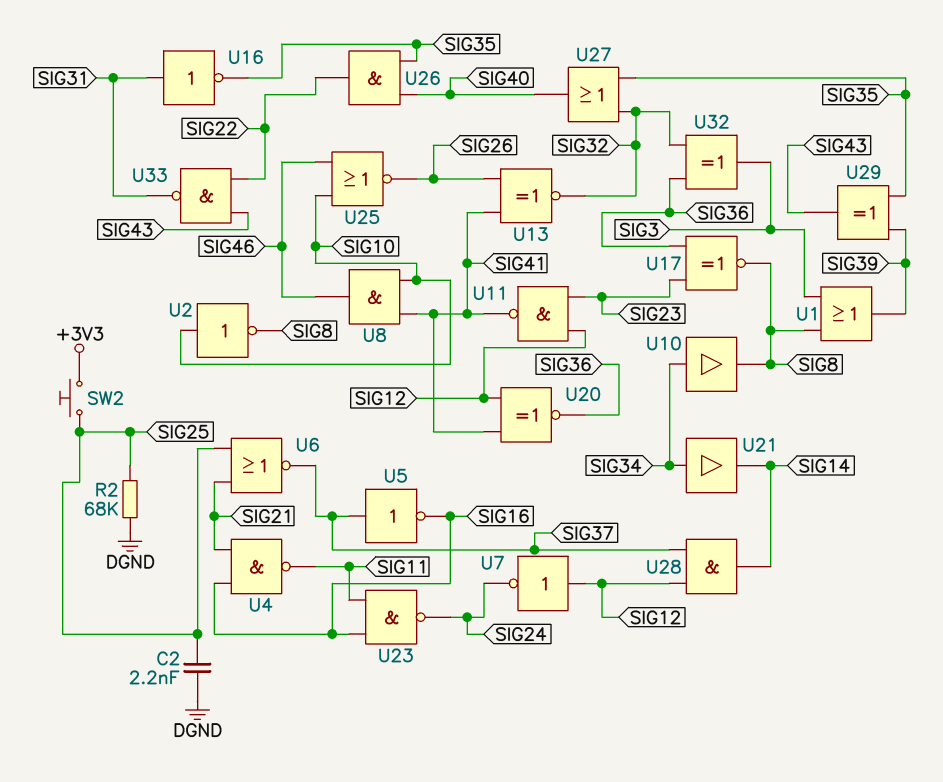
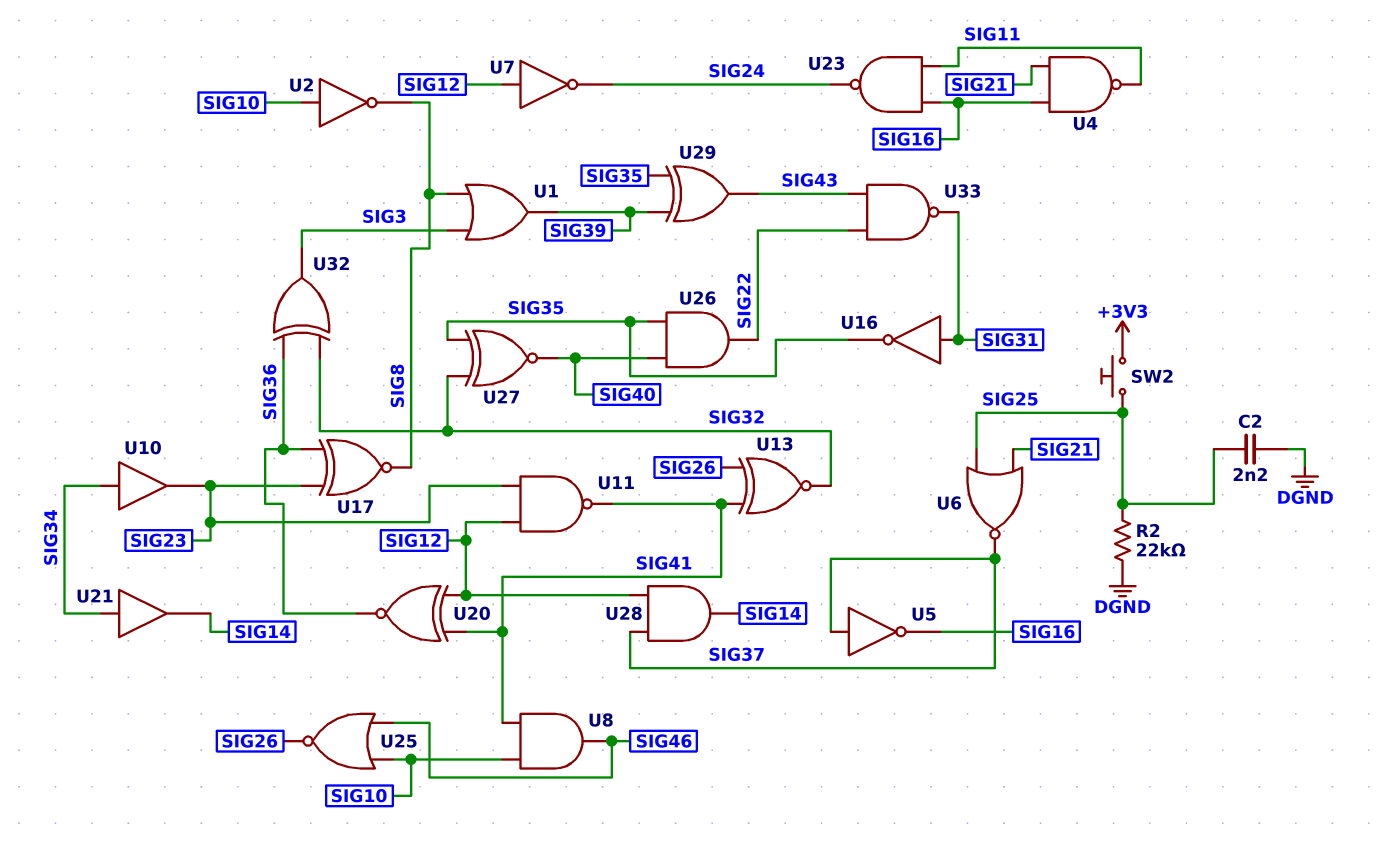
R2: 68k (DGND, SIG25) -> 22k (DGND, SIG25)
U10: buffer (in SIG34, out SIG8) -> buffer (in SIG34, out SIG23)
U27: OR (in SIG32, in SIG35, out SIG40) -> XNOR (in SIG32, in SIG35, out SIG40)

